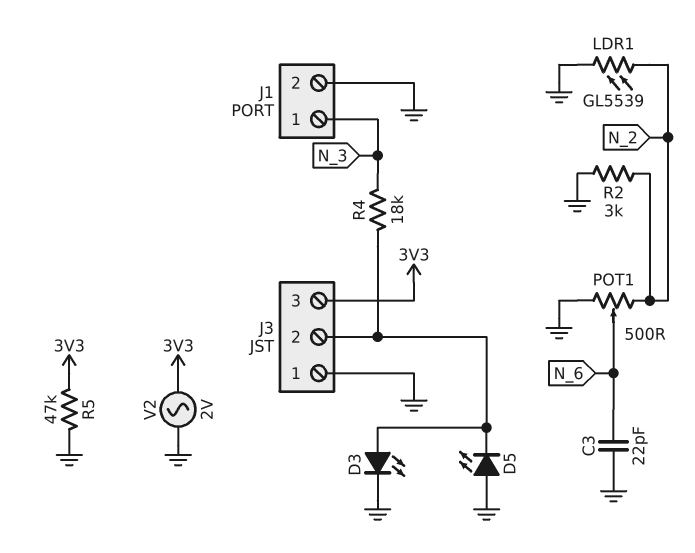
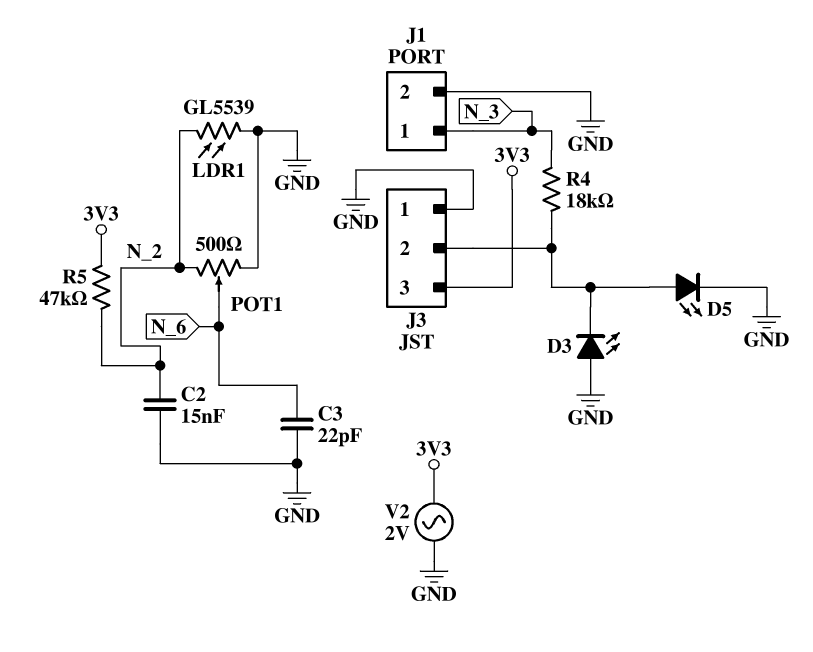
C2: none -> 15nF (GND, N_2)
D3: LED (A J3/2, K GND) -> LED (A GND, K J3/2)
D5: LED (A GND, K J3/2) -> LED (A J3/2, K GND)
R2: 3k (GND, N_2) -> none
R5: 47k (3V3, GND) -> 47k (3V3, N_2)

